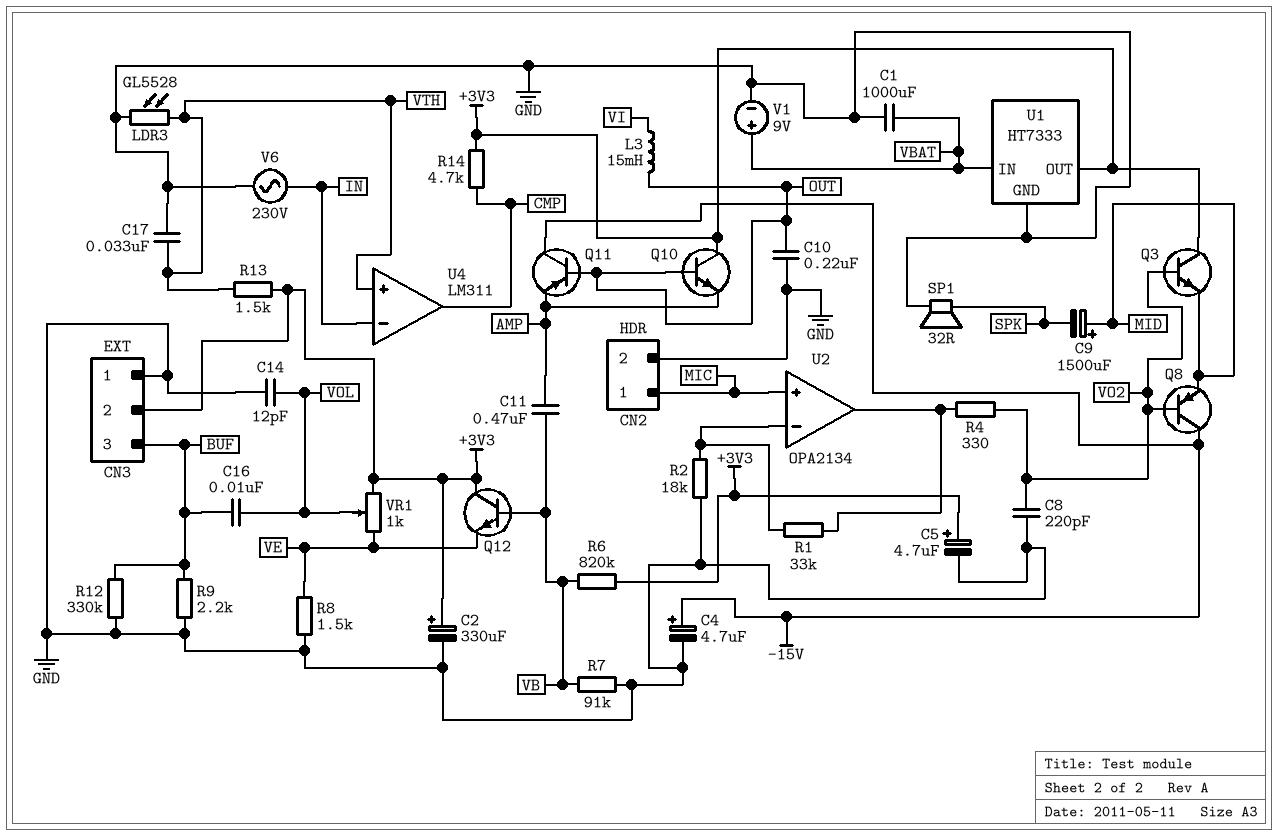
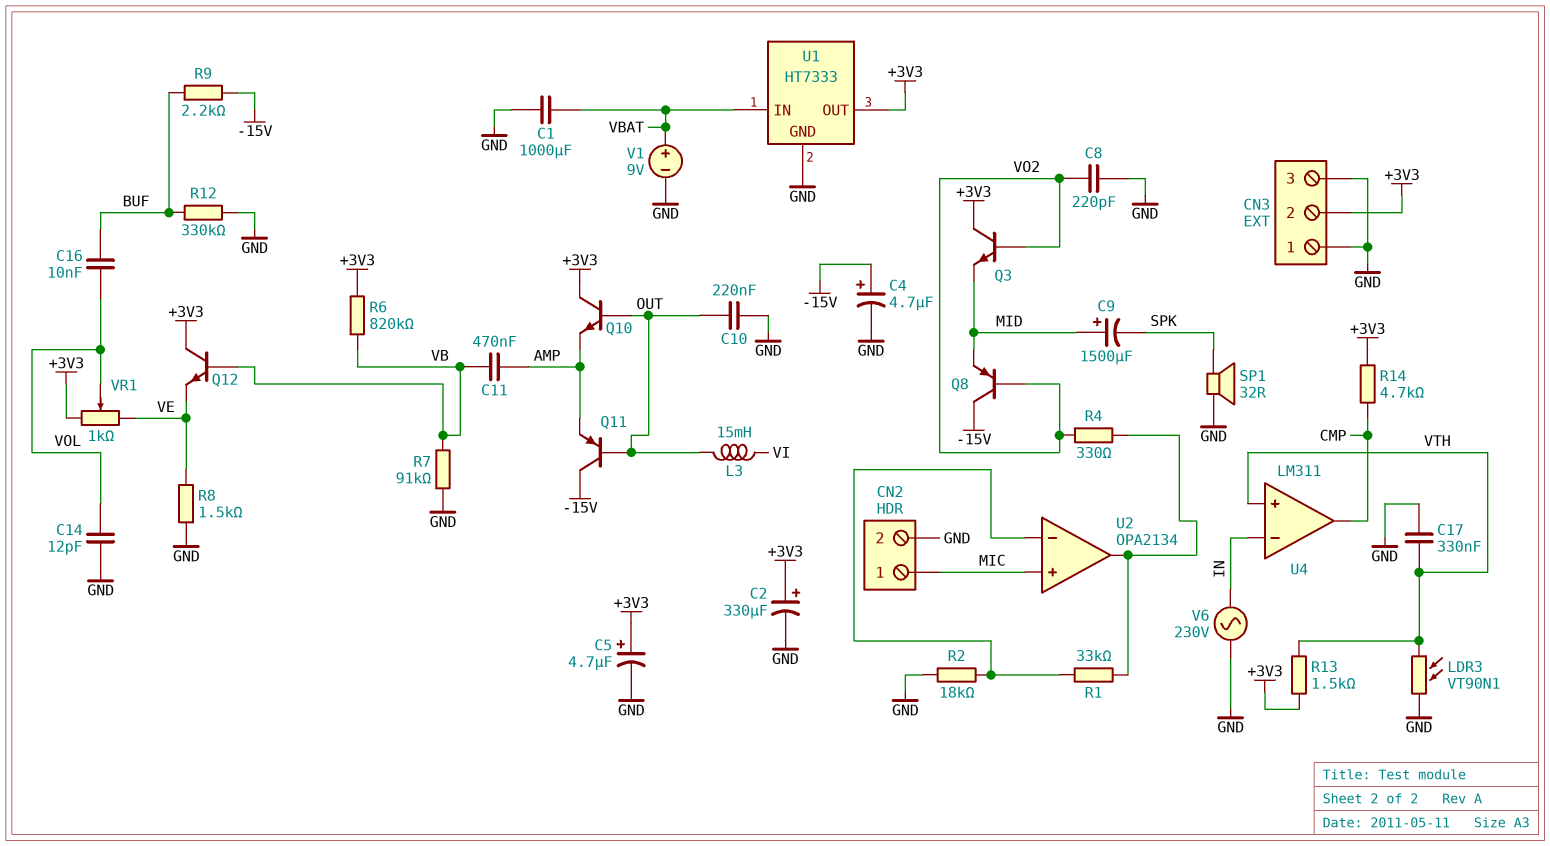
C17: 33nF (GND, VTH) -> 330nF (GND, VTH)
CN3 pin 3: BUF -> GND
LDR3: GL5528 (GND, VTH) -> VT90N1 (GND, VTH)
R9: 2.2k (BUF, GND) -> 2.2k (-15V, BUF)

